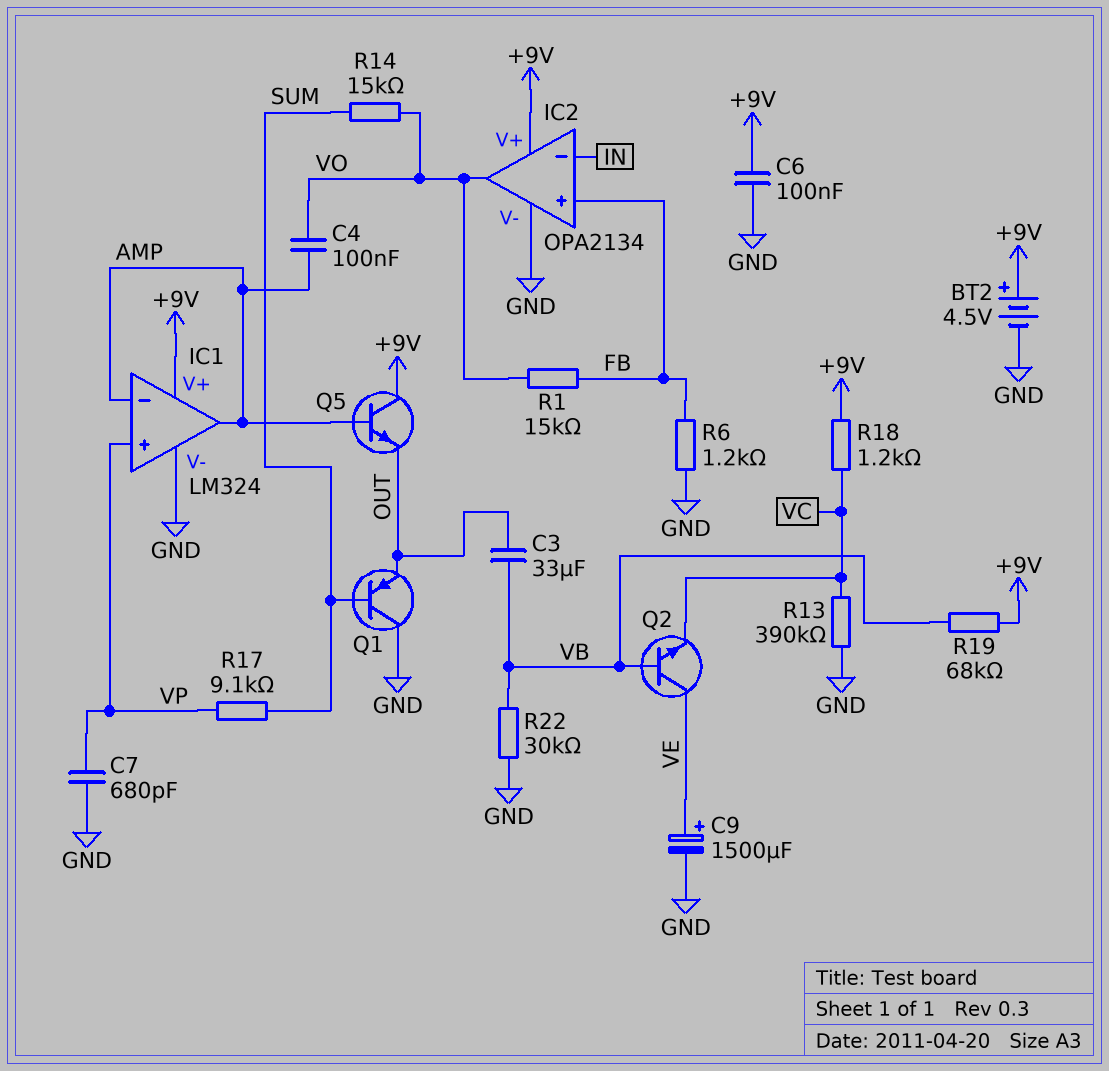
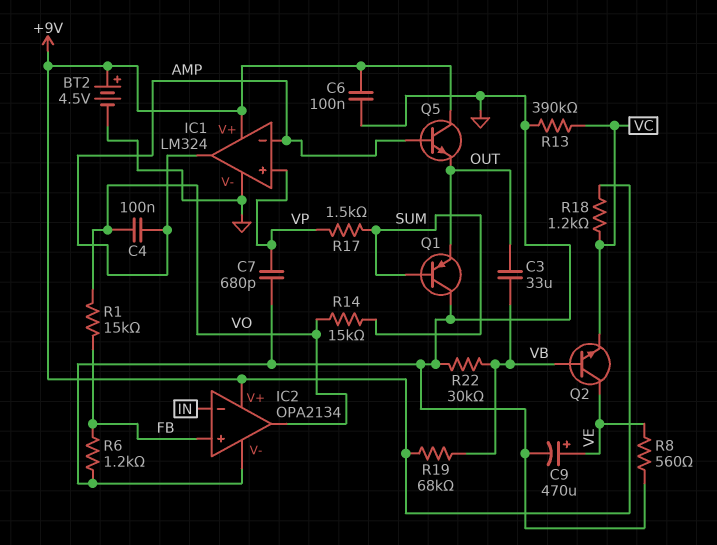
C9: 1500uF (plus VE, minus GND) -> 470uF (plus VE, minus GND)
R8: none -> 560 (GND, VE)
R17: 9.1k (SUM, VP) -> 1.5k (SUM, VP)

